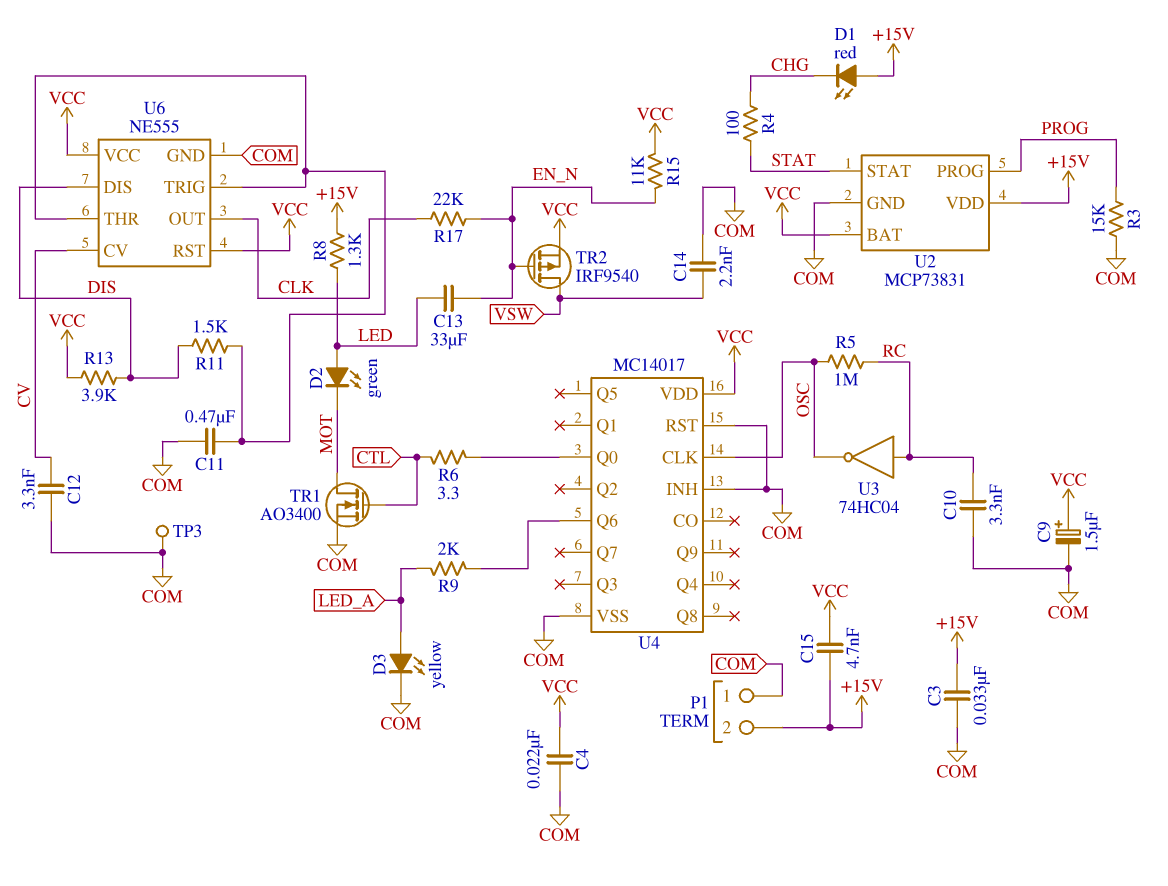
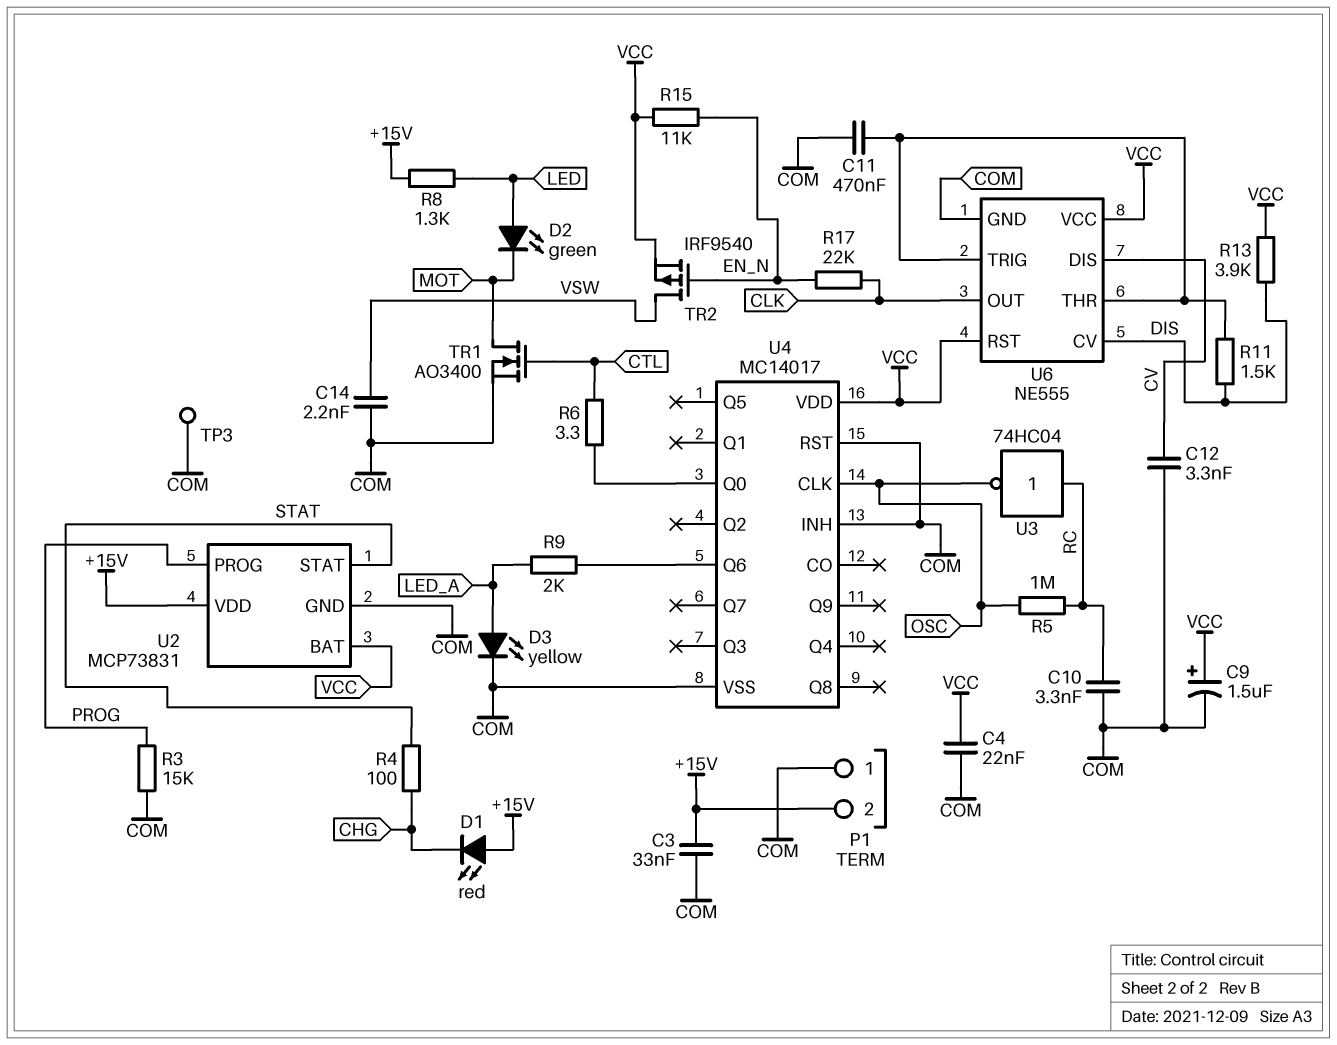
C13: 33uF (EN_N, LED) -> none
C15: 4.7nF (+15V, VCC) -> none
U6 pin CV: CV -> DIS
U6 pin DIS: DIS -> CV

